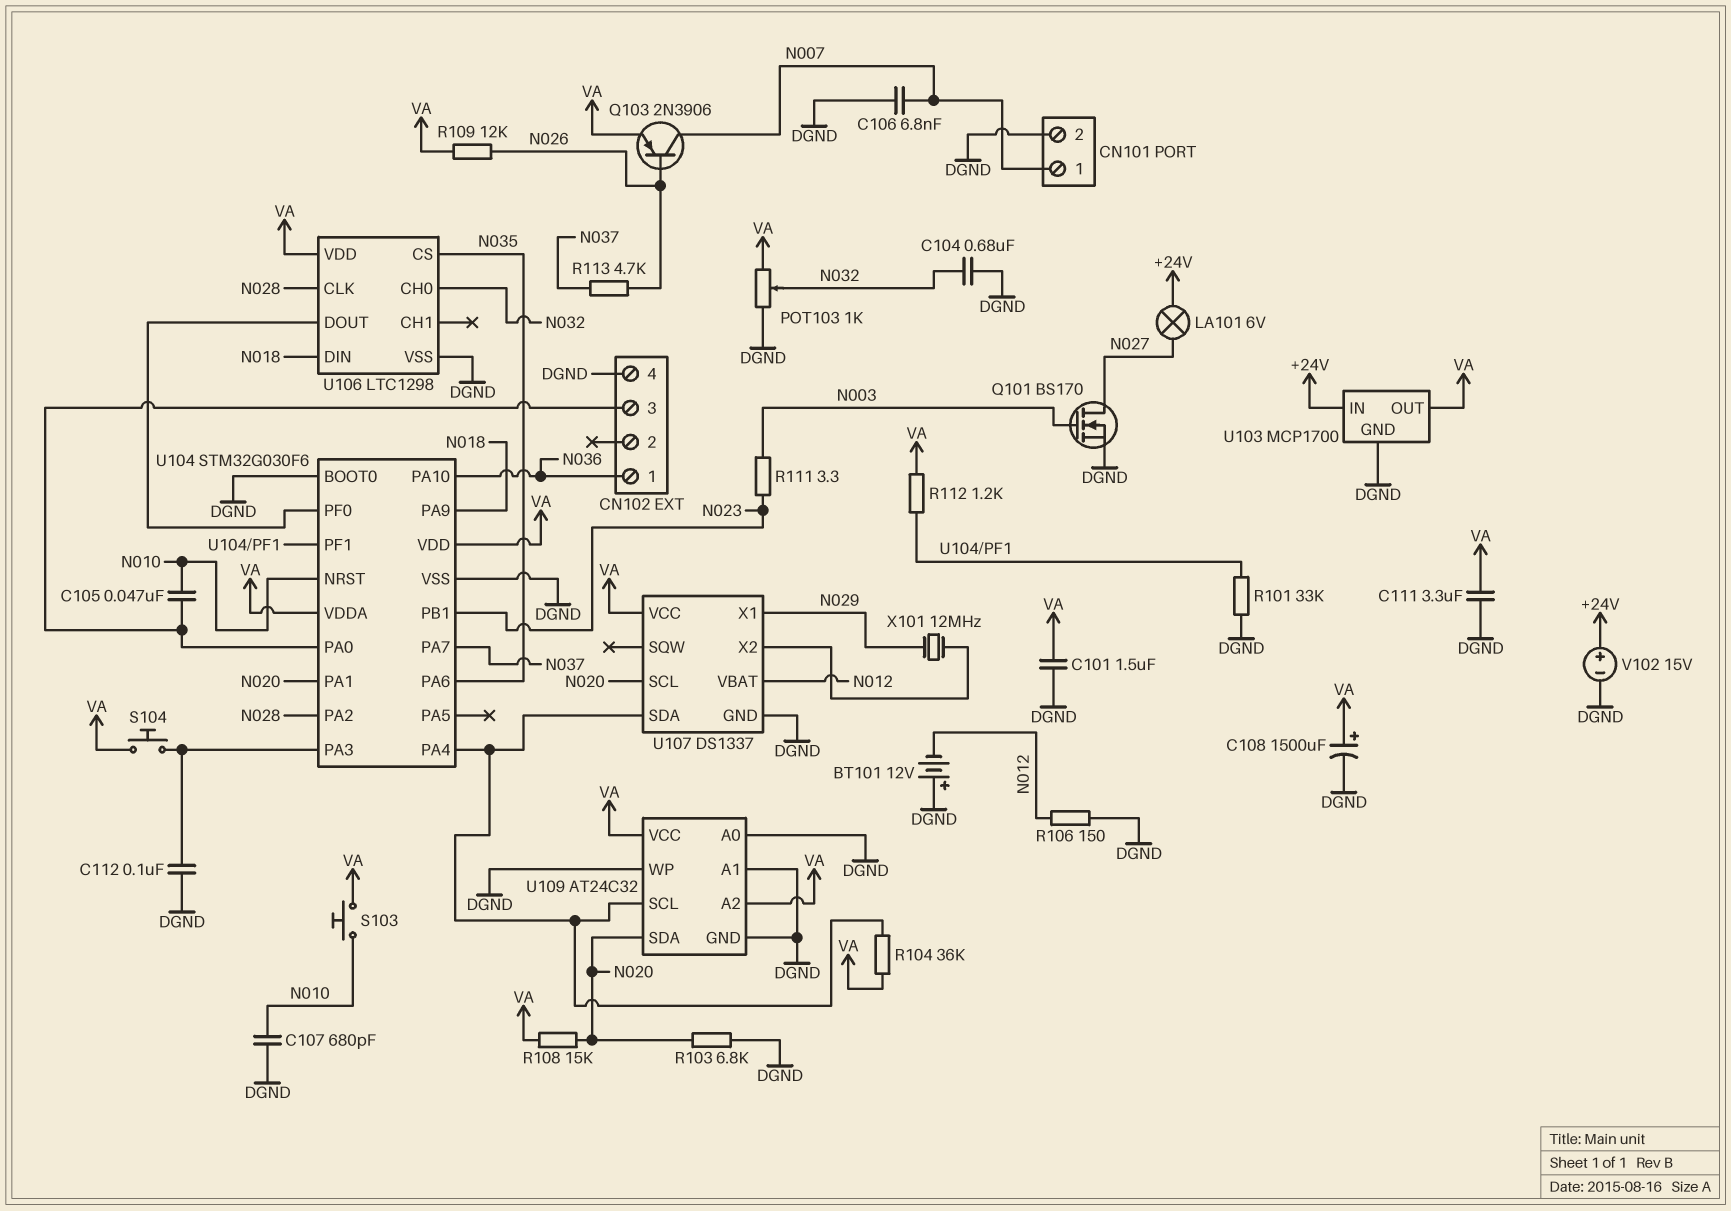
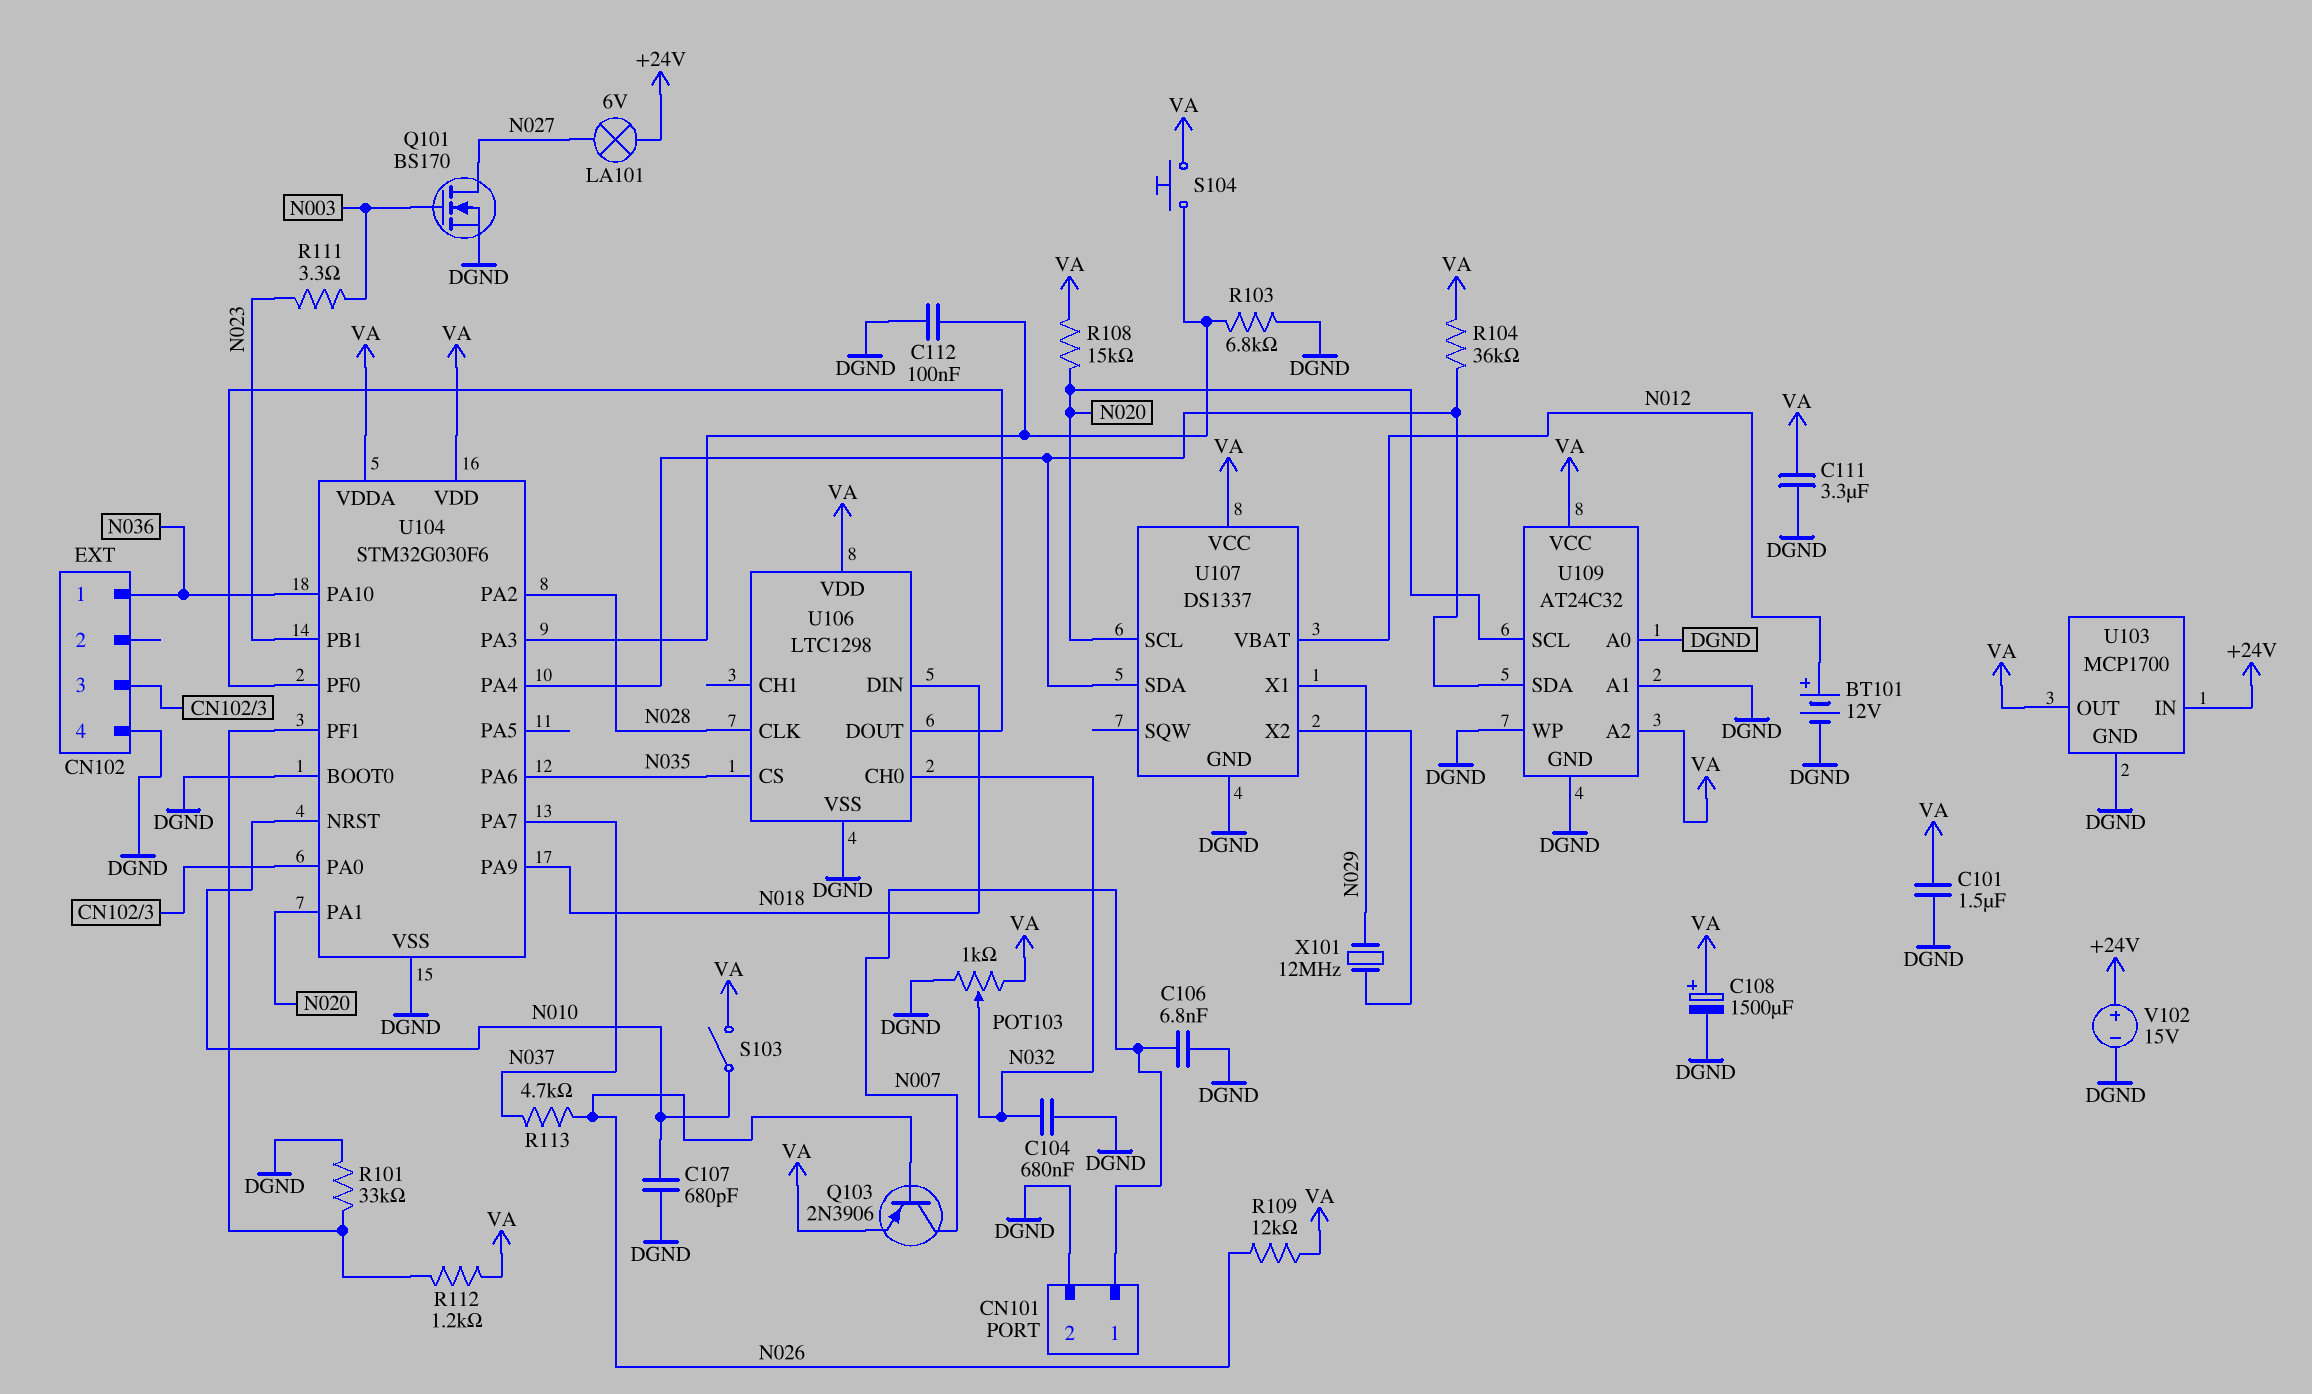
BT101: 12V (plus DGND, minus N012) -> 12V (plus N012, minus DGND)
C105: 47nF (CN102/3, N010) -> none
R103: 6.8k (DGND, N020) -> 6.8k (DGND, U104/PA3)
R106: 150 (DGND, N012) -> none
S103: button (N010, VA) -> switch (N010, VA)
U109 pin SCL: U104/PA4 -> N020
U109 pin SDA: N020 -> U104/PA4

